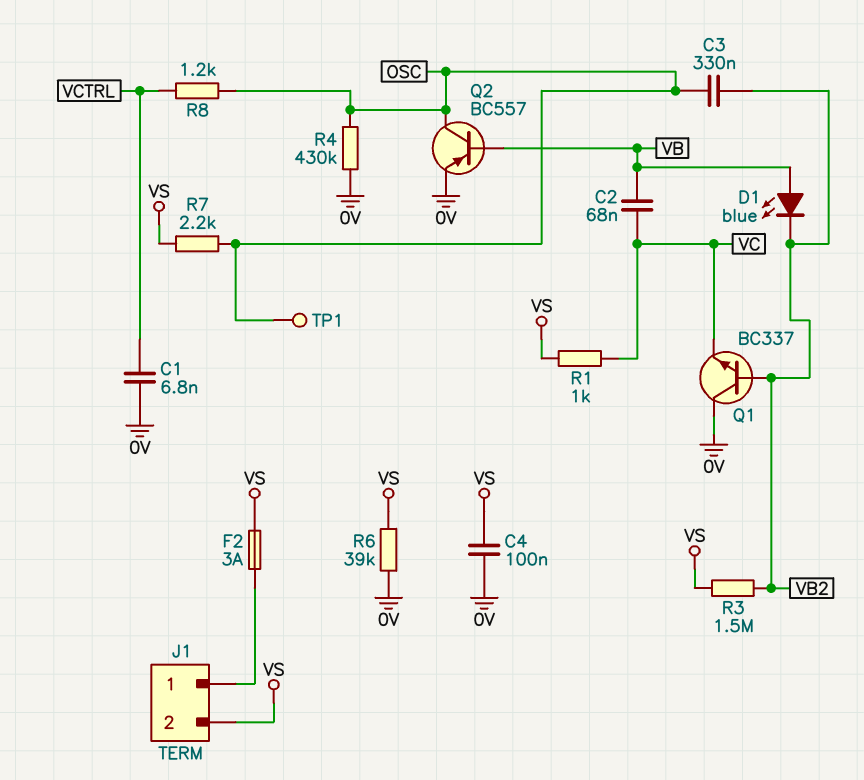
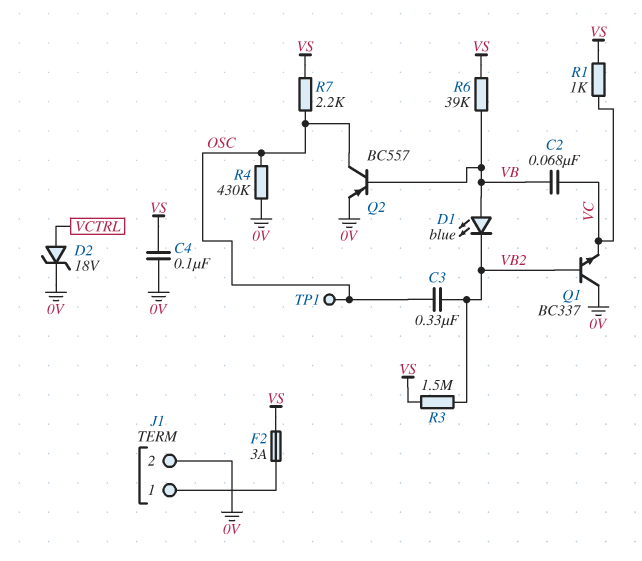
C1: 6.8nF (0V, VCTRL) -> none
D2: none -> zener 18V (A VCTRL, K 0V)
J1 pin 2: VS -> 0V
R6: 39k (0V, VS) -> 39k (VB, VS)
R8: 1.2k (OSC, VCTRL) -> none

